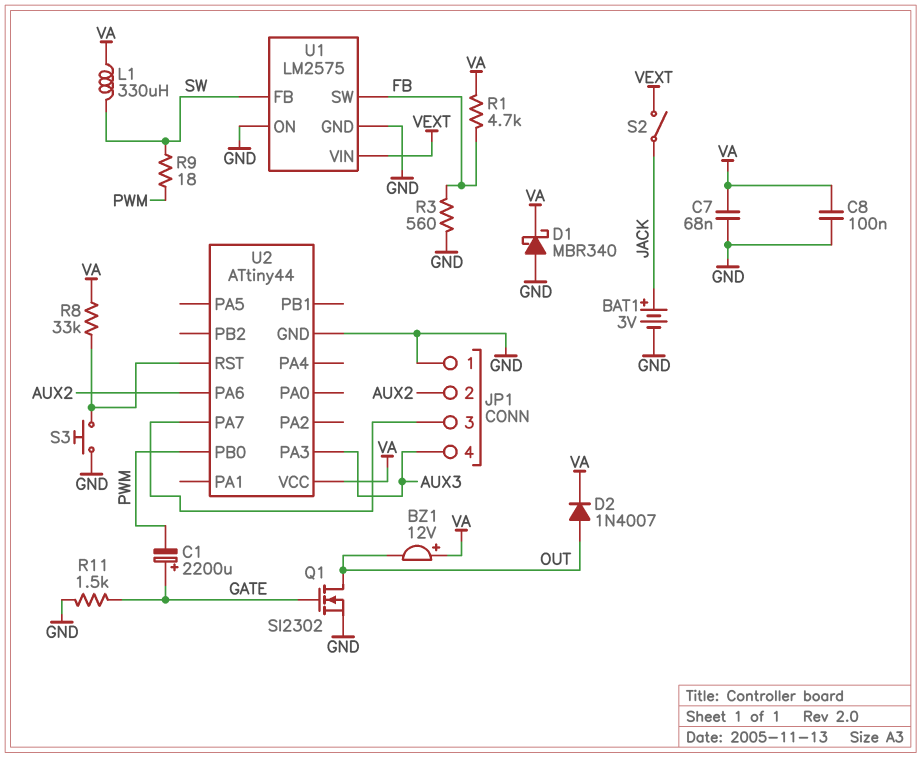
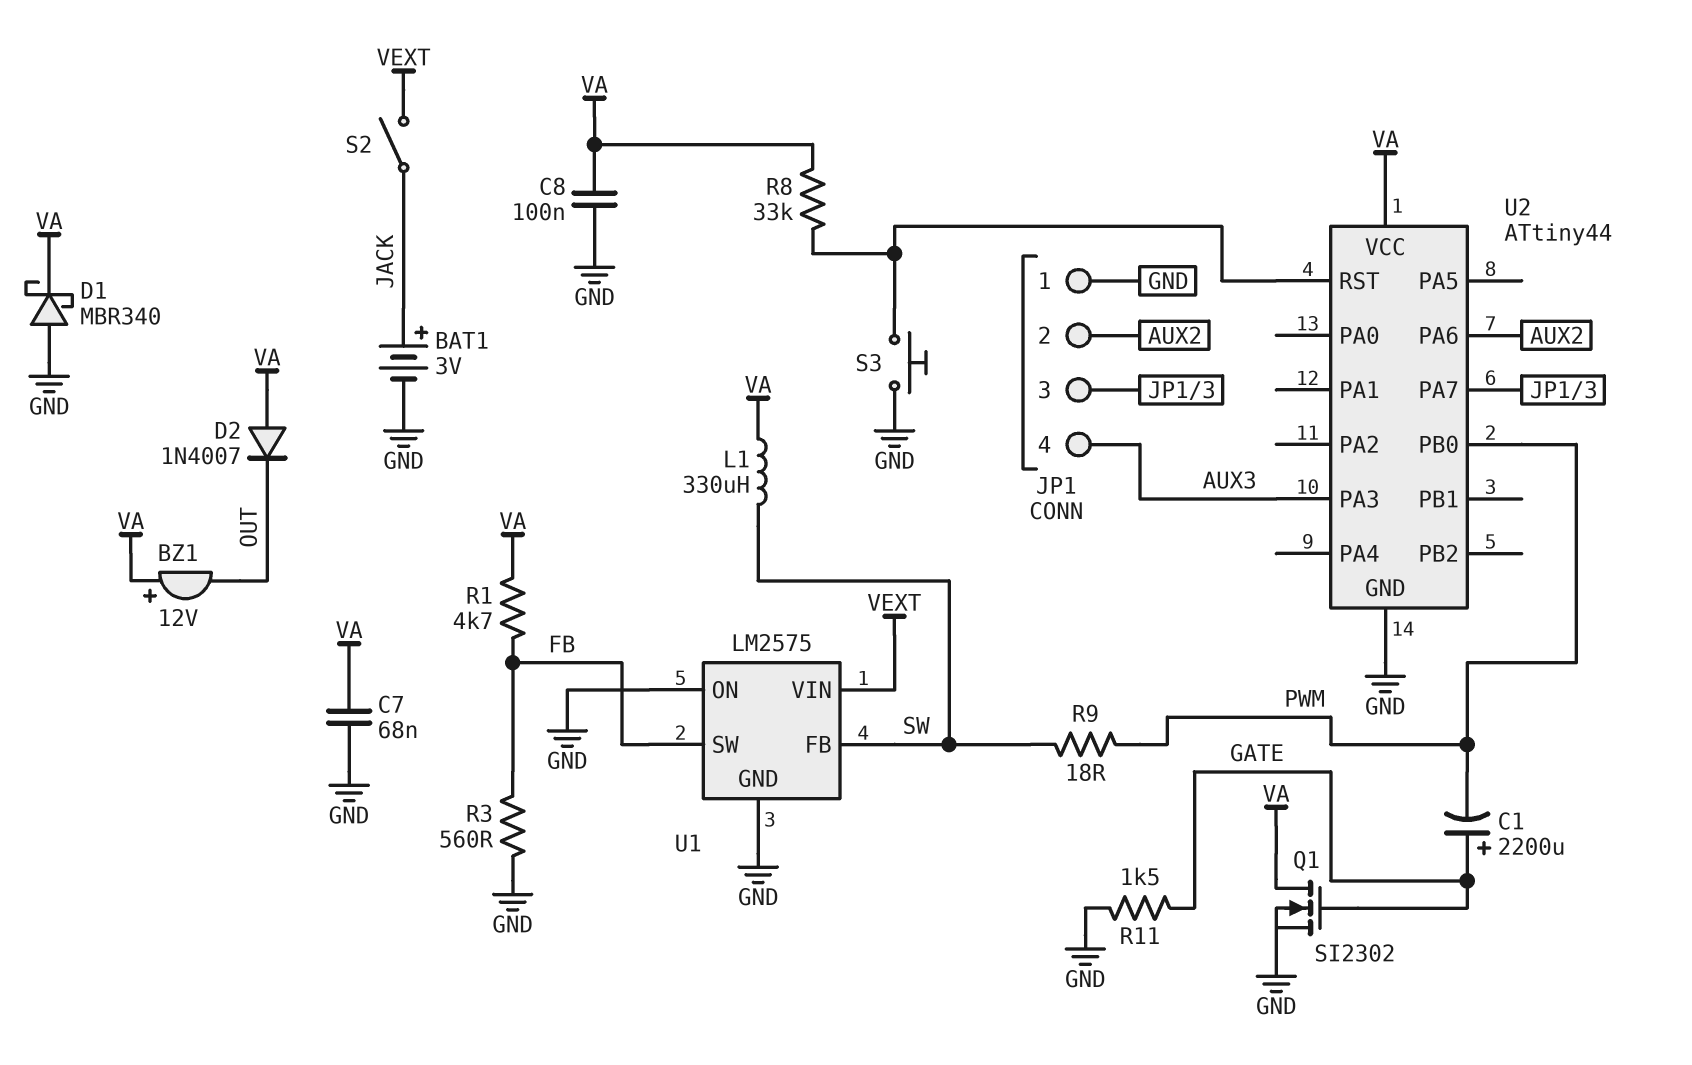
D2: diode 1N4007 (A OUT, K VA) -> diode 1N4007 (A VA, K OUT)
Q1: NMOS SI2302 (G GATE, D OUT, S GND) -> NMOS SI2302 (G GATE, D VA, S GND)

